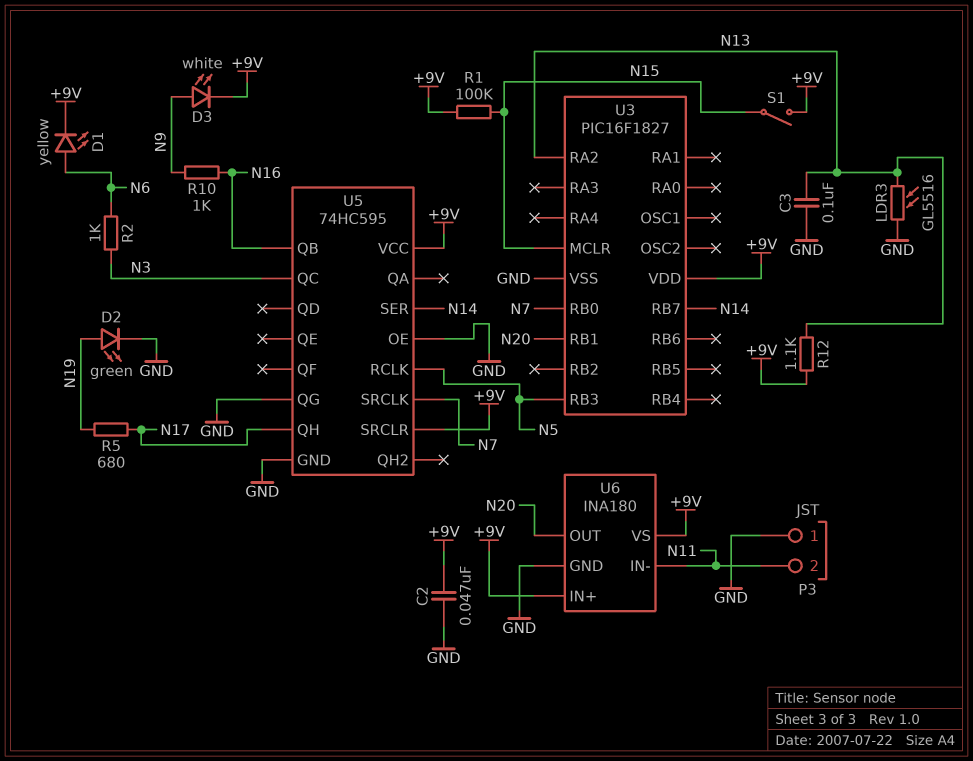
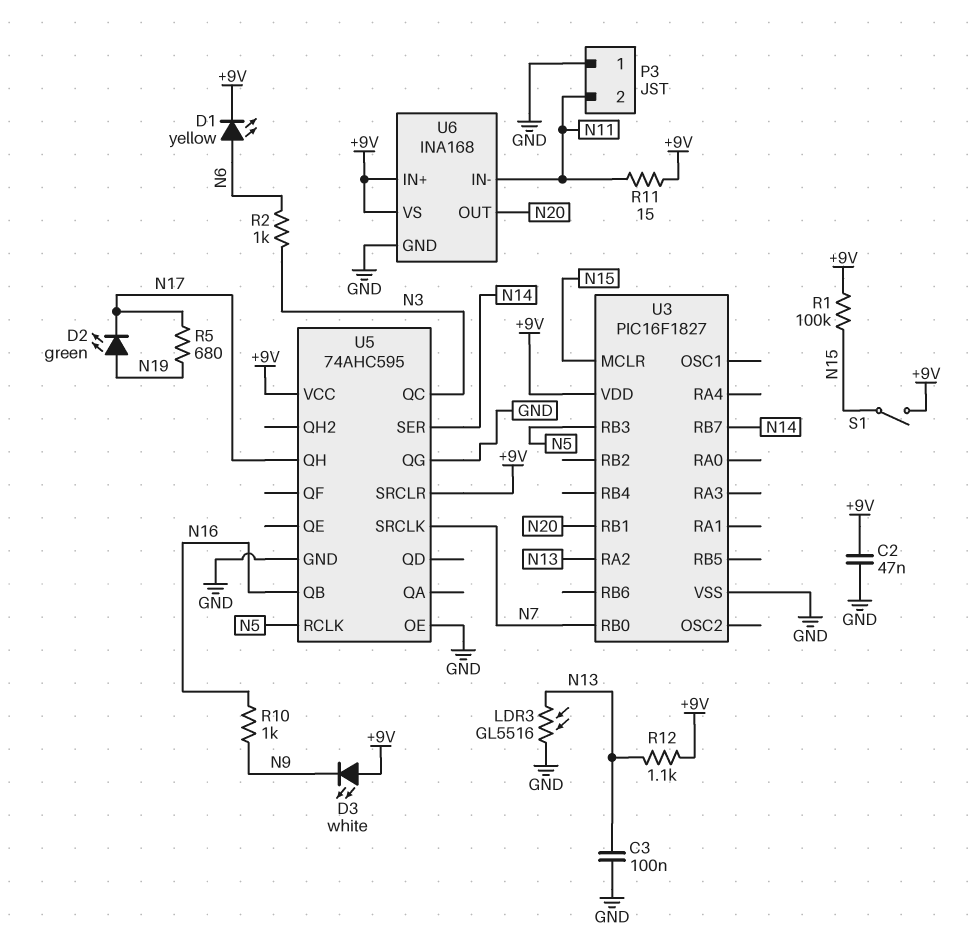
D2: LED green (A N19, K GND) -> LED green (A N19, K N17)
D3: LED white (A N9, K +9V) -> LED white (A +9V, K N9)
R11: none -> 15 (+9V, N11)
U5: 74HC595 -> 74AHC595
U6: INA180 -> INA168

